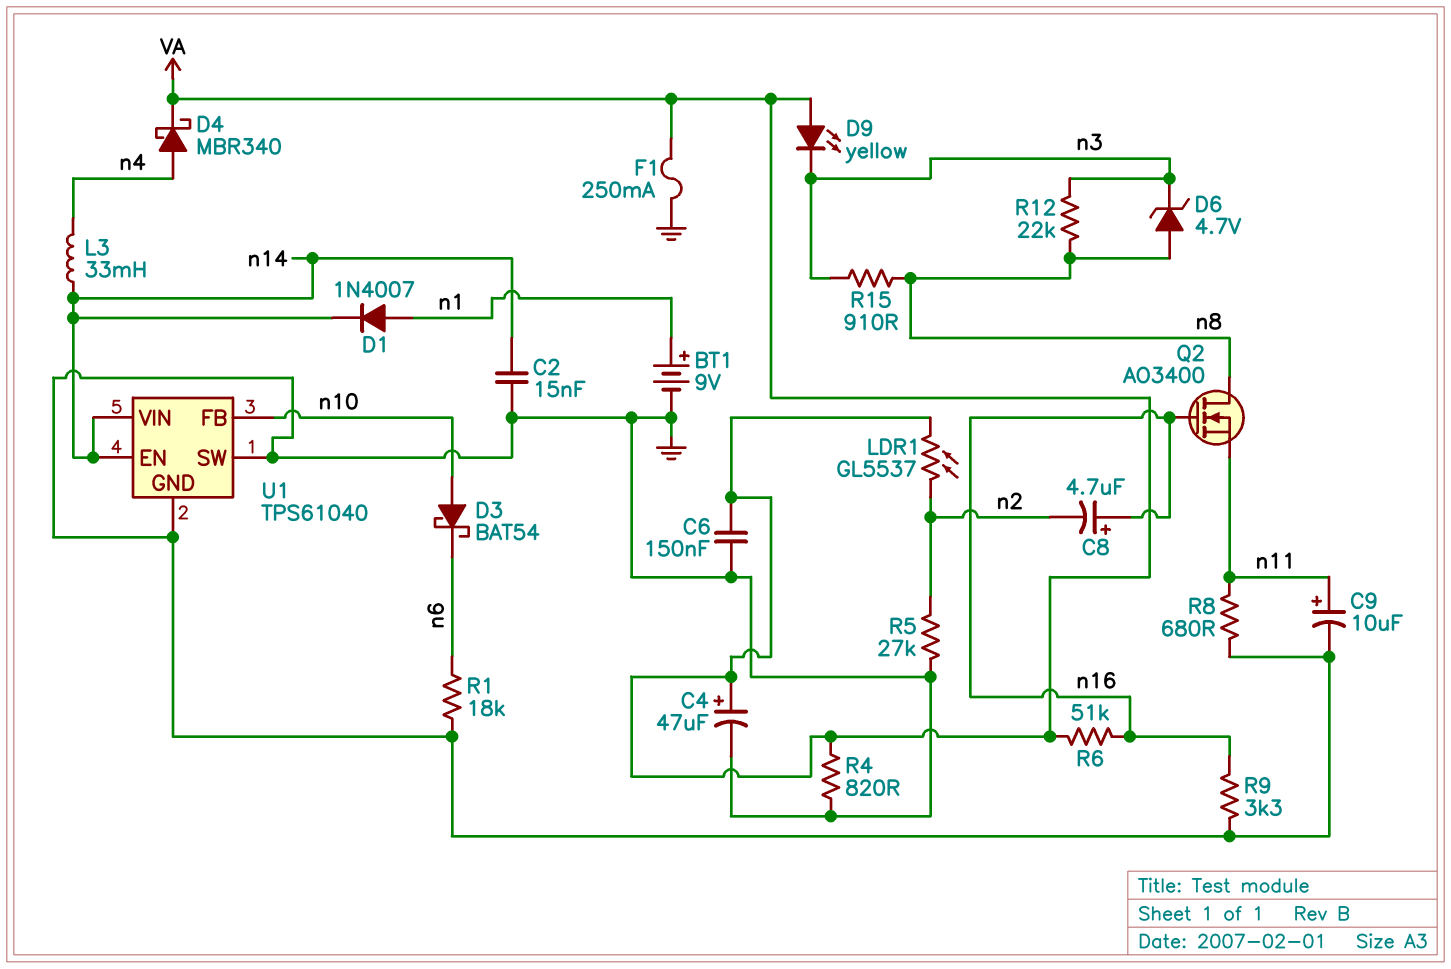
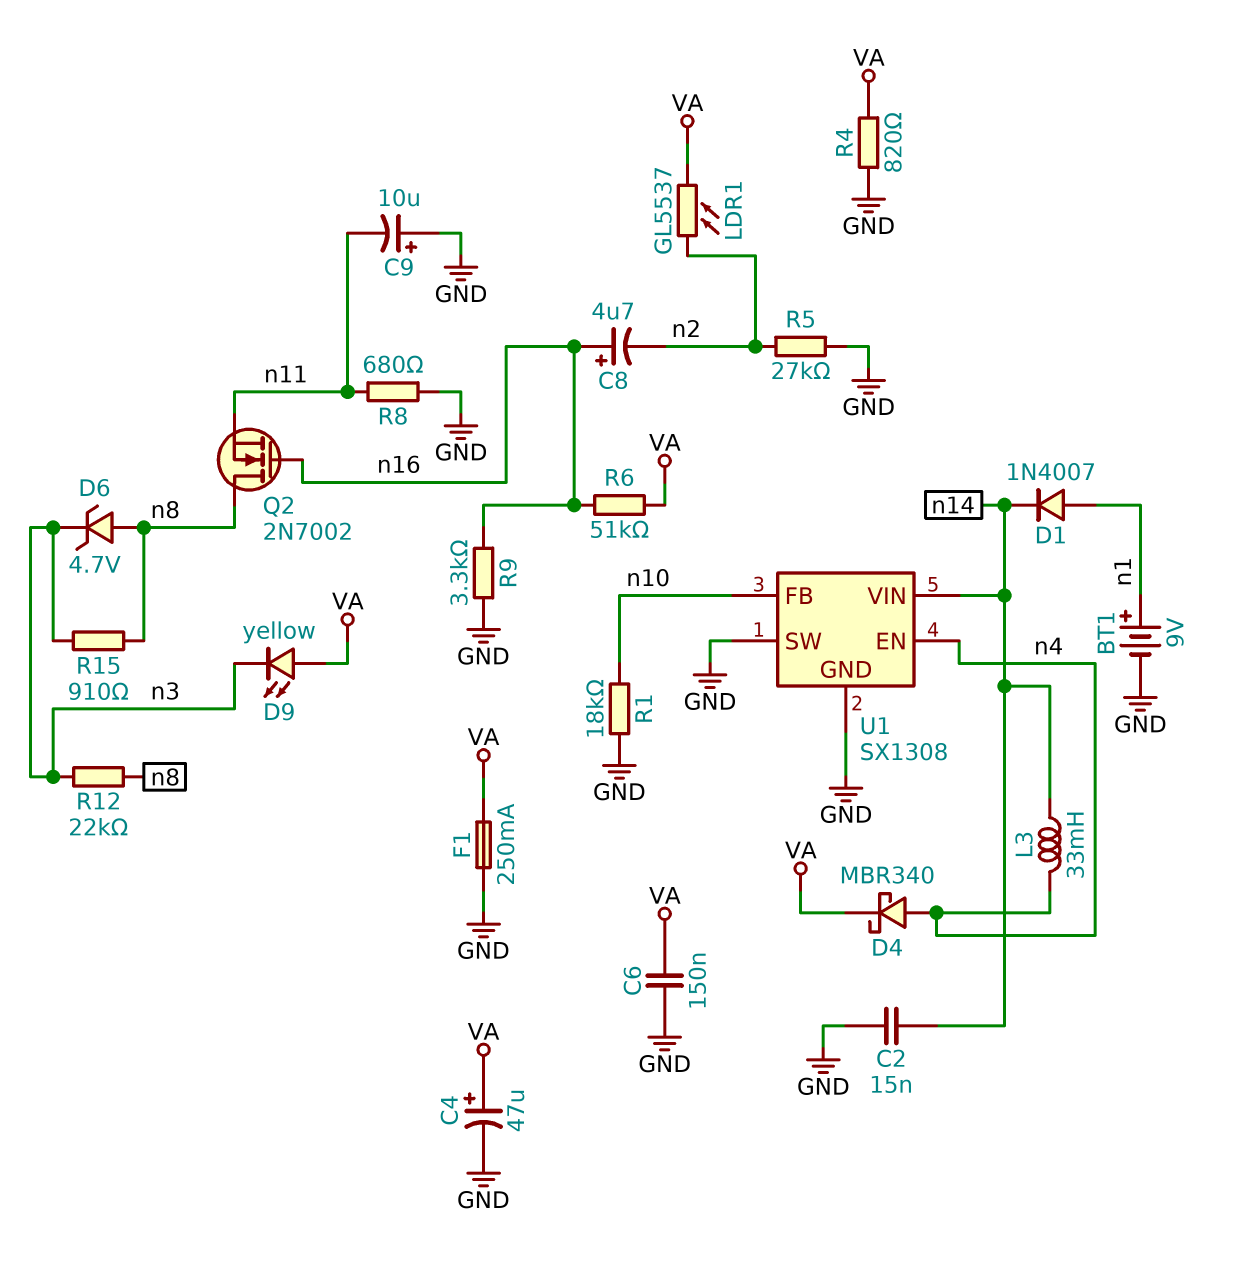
C9: 10uF (plus n11, minus GND) -> 10uF (plus GND, minus n11)
D3: schottky BAT54 (A n10, K n6) -> none
Q2: NMOS AO3400 (G n16, D n8, S n11) -> NMOS 2N7002 (G n16, D n8, S n11)
R1: 18k (GND, n6) -> 18k (GND, n10)
U1: TPS61040 -> SX1308
U1 pin EN: n14 -> n4

